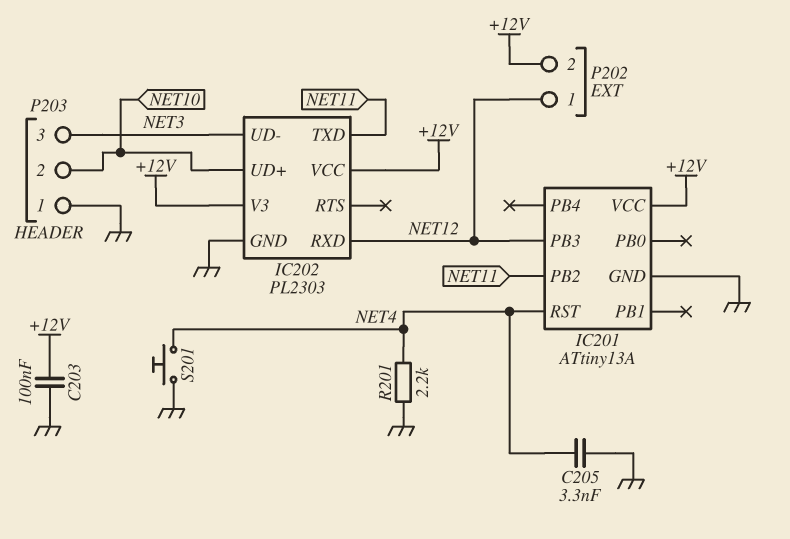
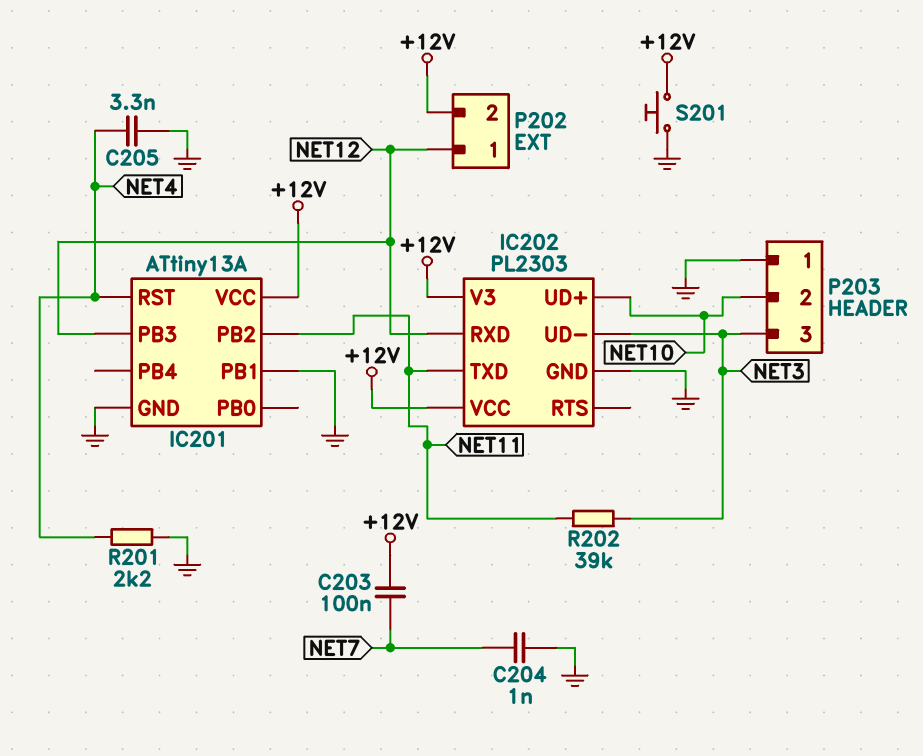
C203: 100nF (+12V, GND) -> 100nF (+12V, NET7)
C204: none -> 1nF (GND, NET7)
IC201 pin PB1: none -> GND
R202: none -> 39k (NET3, NET11)
S201: button (GND, NET4) -> button (+12V, GND)

